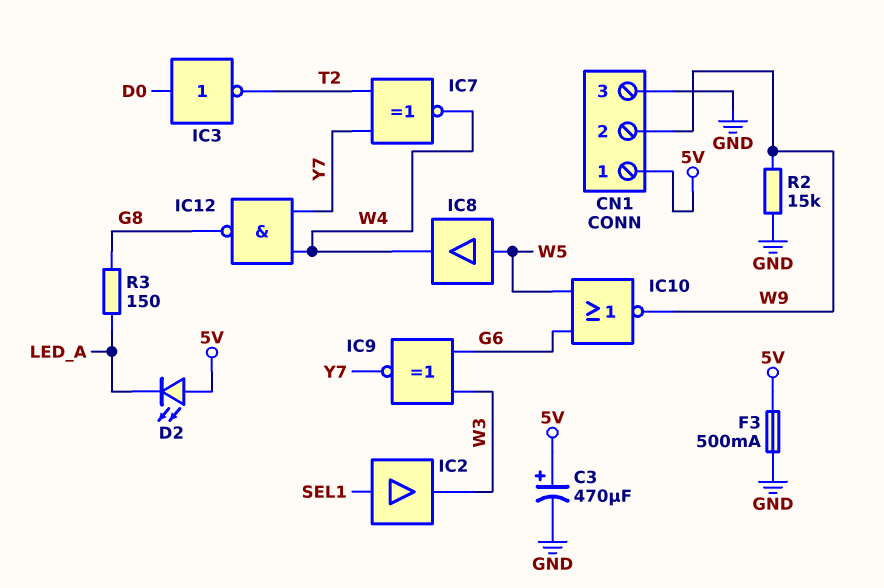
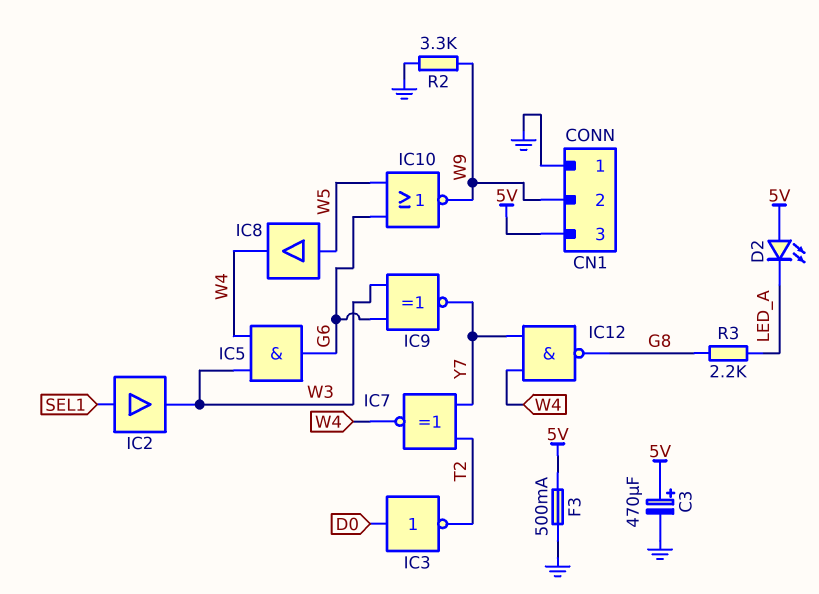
CN1 pin 1: 5V -> GND
CN1 pin 3: GND -> 5V
IC5: none -> AND (in W3, in W4, out G6)
R2: 15k (GND, W9) -> 3.3k (GND, W9)
R3: 150 (G8, LED_A) -> 2.2k (G8, LED_A)

